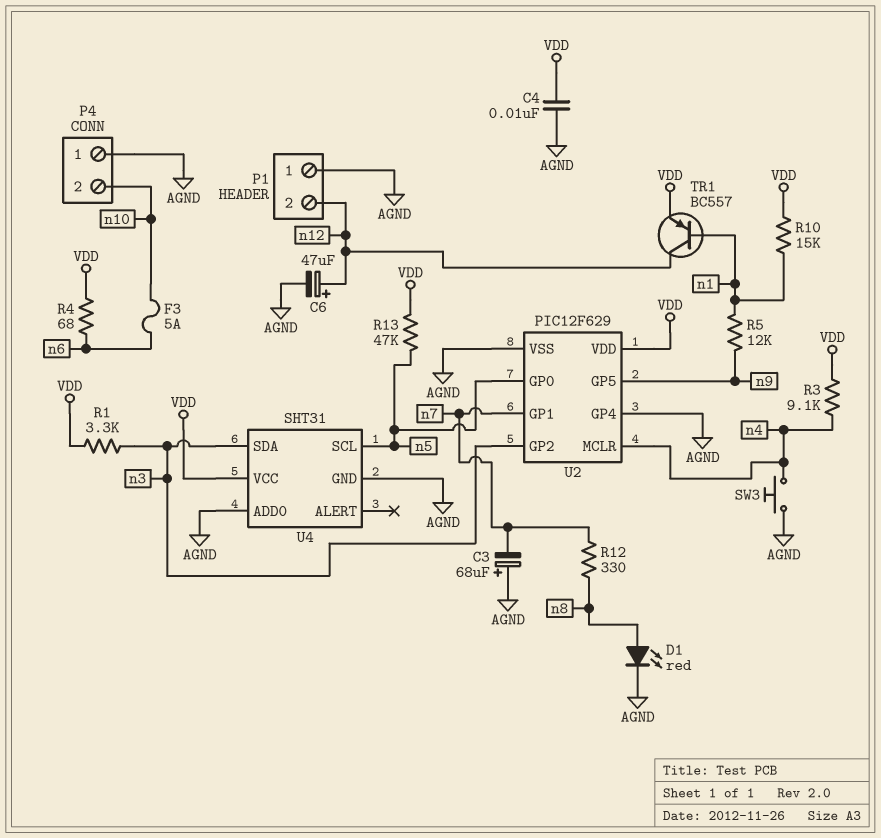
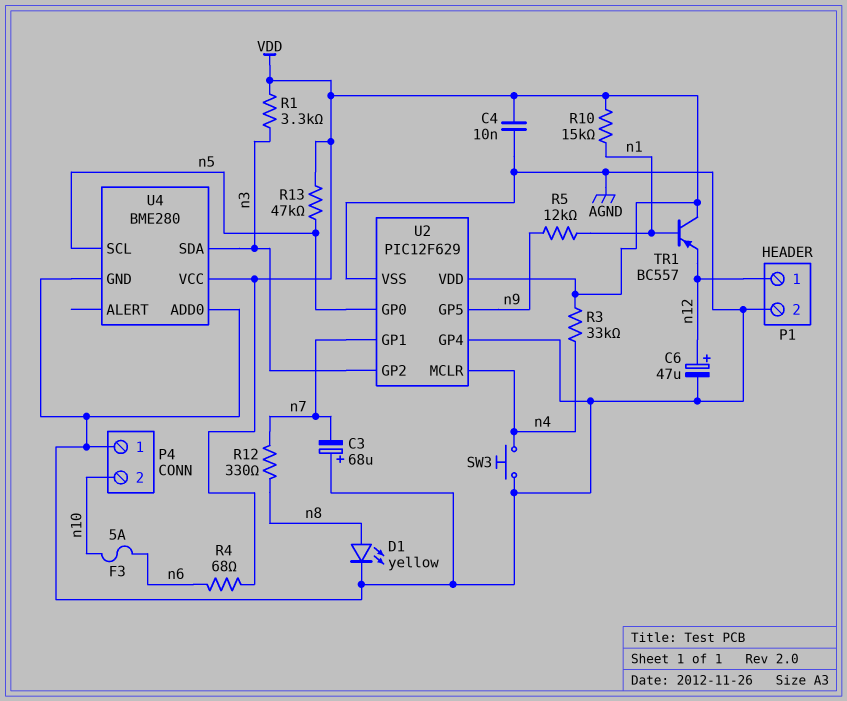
D1: LED red (A n8, K AGND) -> LED yellow (A n8, K AGND)
P1 pin 1: AGND -> n12
P1 pin 2: n12 -> AGND
R3: 9.1k (VDD, n4) -> 33k (VDD, n4)
TR1: PNP BC557 (B n1, C n12, E VDD) -> PNP BC557 (B n1, C VDD, E n12)
U4: SHT31 -> BME280

